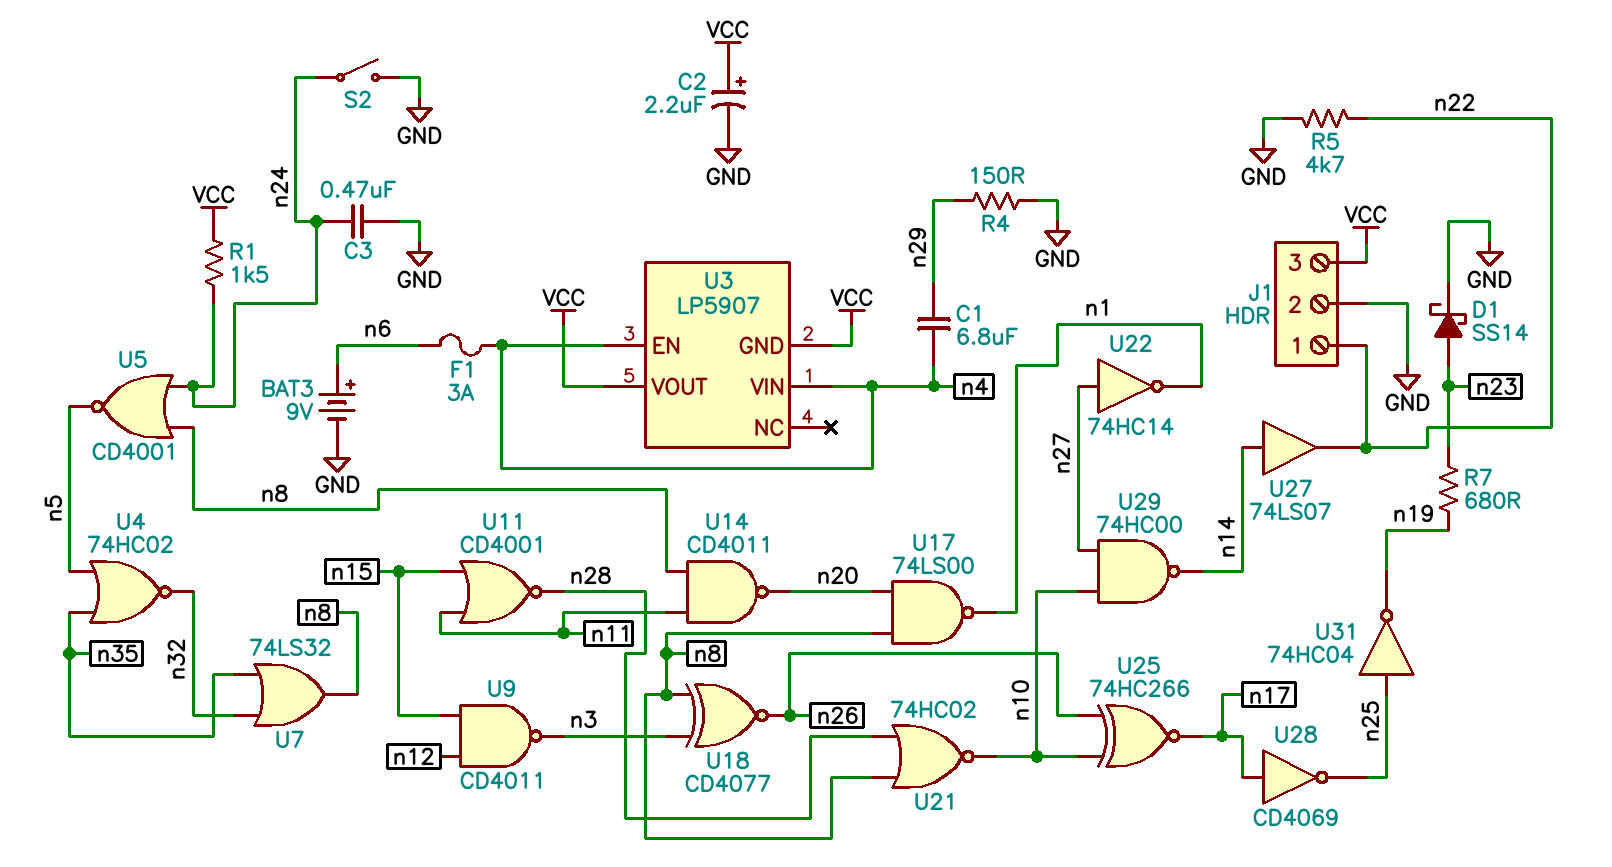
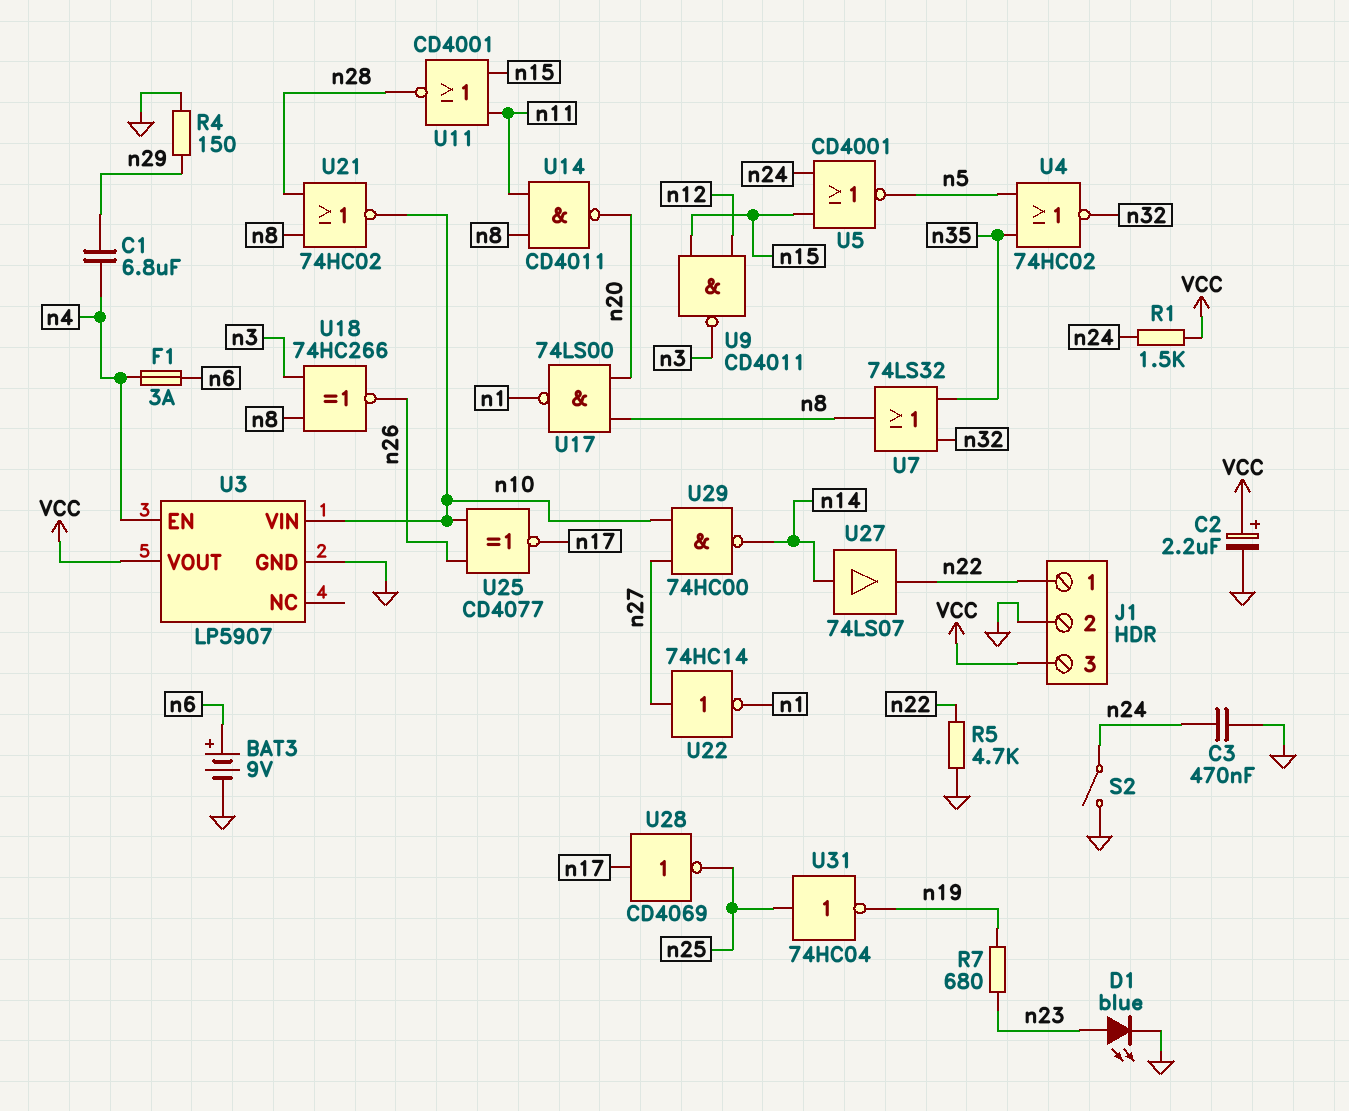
D1: schottky SS14 (A n23, K GND) -> LED blue (A n23, K GND)
U3 pin GND: VCC -> GND
U3 pin VIN: n4 -> n10
U5: NOR CD4001 (in n8, in n24, out n5) -> NOR CD4001 (in n15, in n24, out n5)
U18: XNOR CD4077 (in n3, in n8, out n26) -> XNOR 74HC266 (in n3, in n8, out n26)
U25: XNOR 74HC266 (in n10, in n26, out n17) -> XNOR CD4077 (in n10, in n26, out n17)

